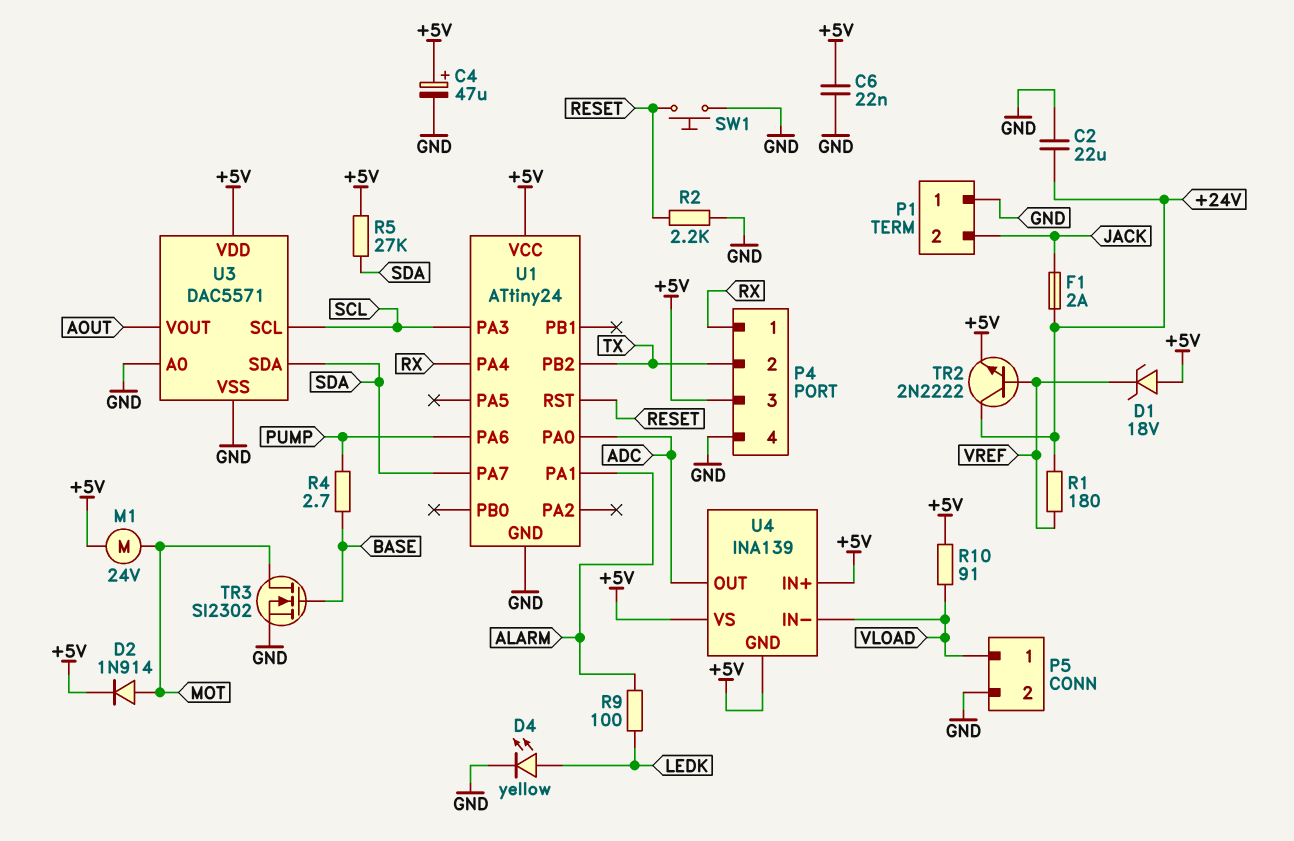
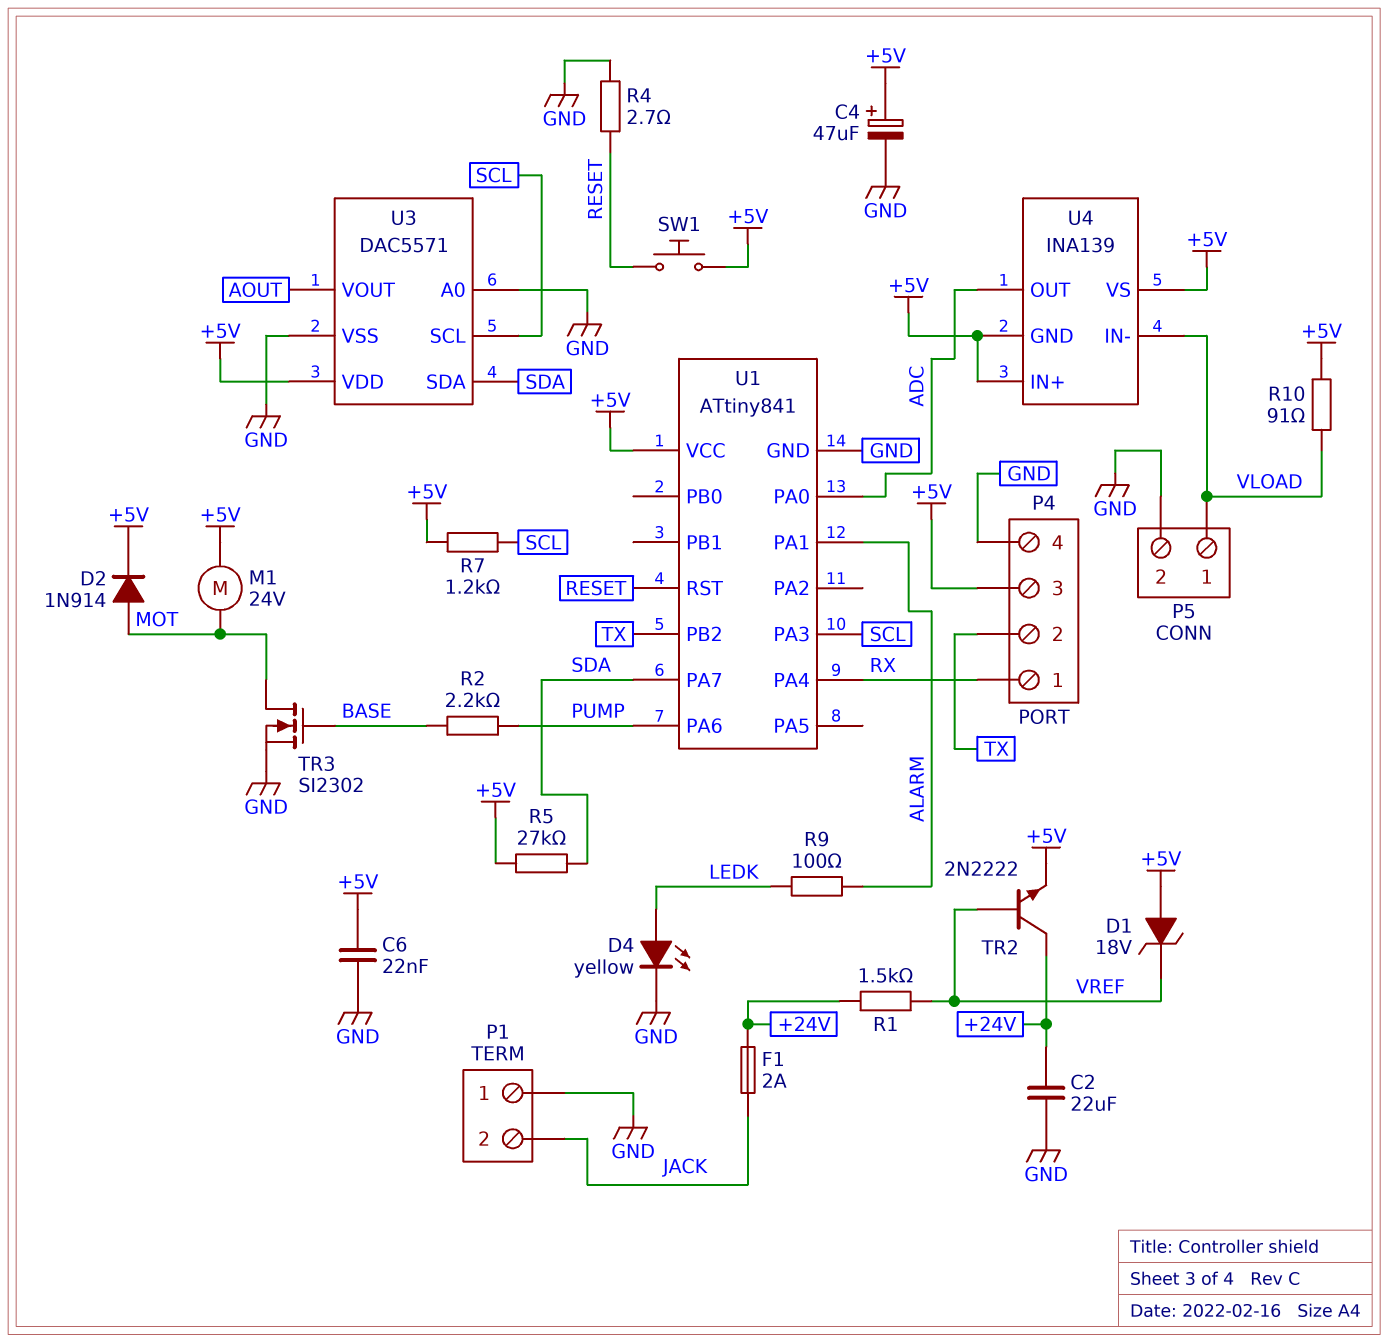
R1: 180 (+24V, VREF) -> 1.5k (+24V, VREF)
R2: 2.2k (GND, RESET) -> 2.2k (BASE, PUMP)
R4: 2.7 (BASE, PUMP) -> 2.7 (GND, RESET)
R7: none -> 1.2k (+5V, SCL)
SW1: button (GND, RESET) -> button (+5V, RESET)
U1: ATtiny24 -> ATtiny841

